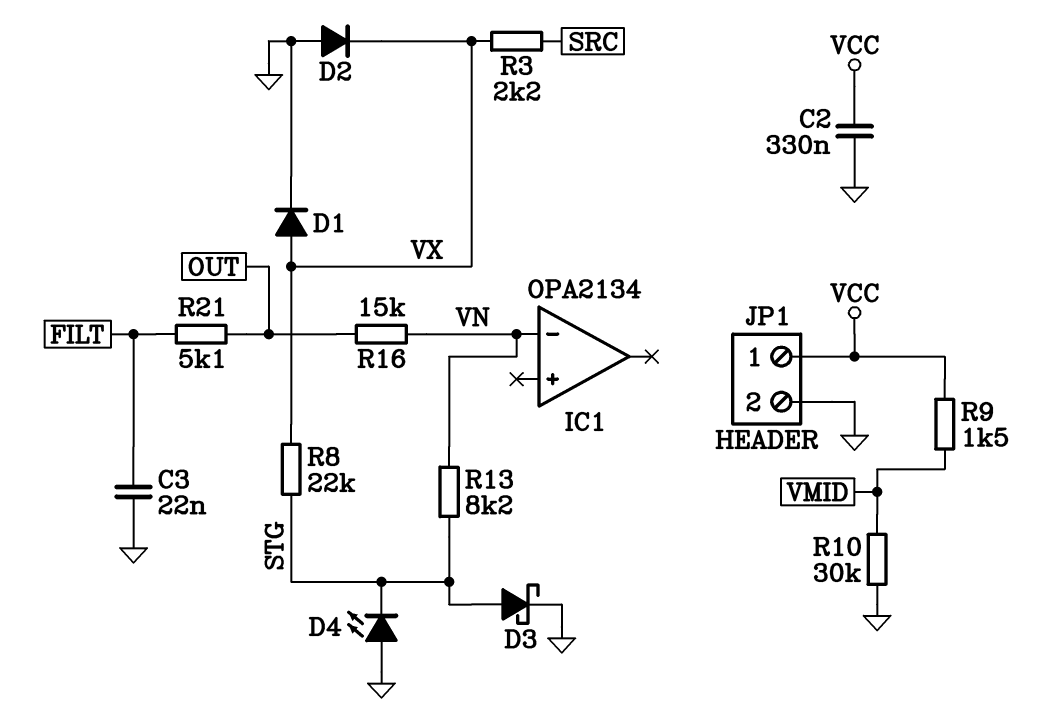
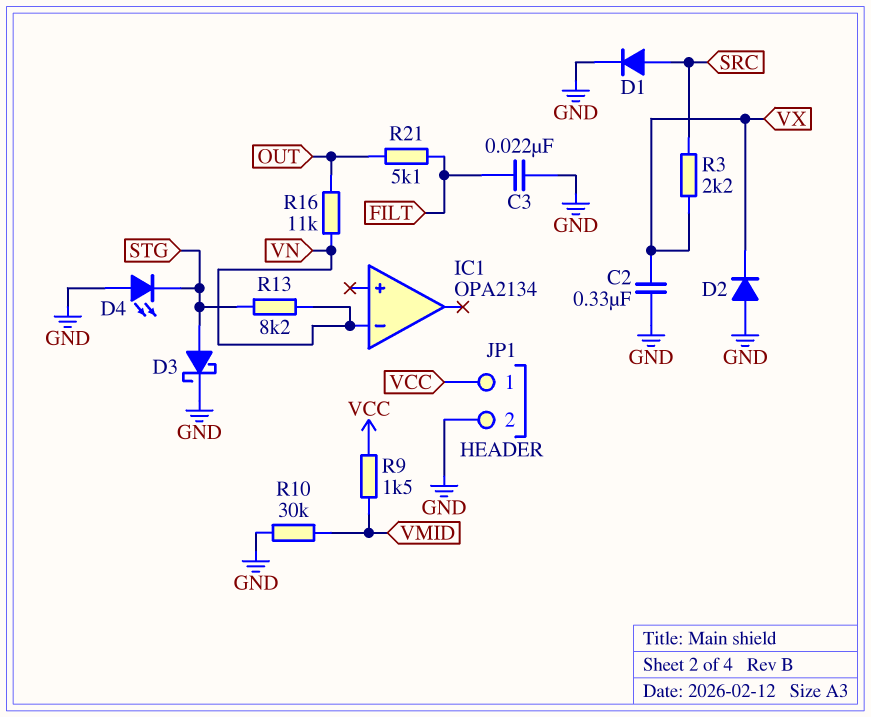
C2: 330nF (GND, VCC) -> 330nF (GND, VX)
D1: diode (A VX, K GND) -> diode (A SRC, K GND)
R8: 22k (STG, VX) -> none
R16: 15k (OUT, VN) -> 11k (OUT, VN)

